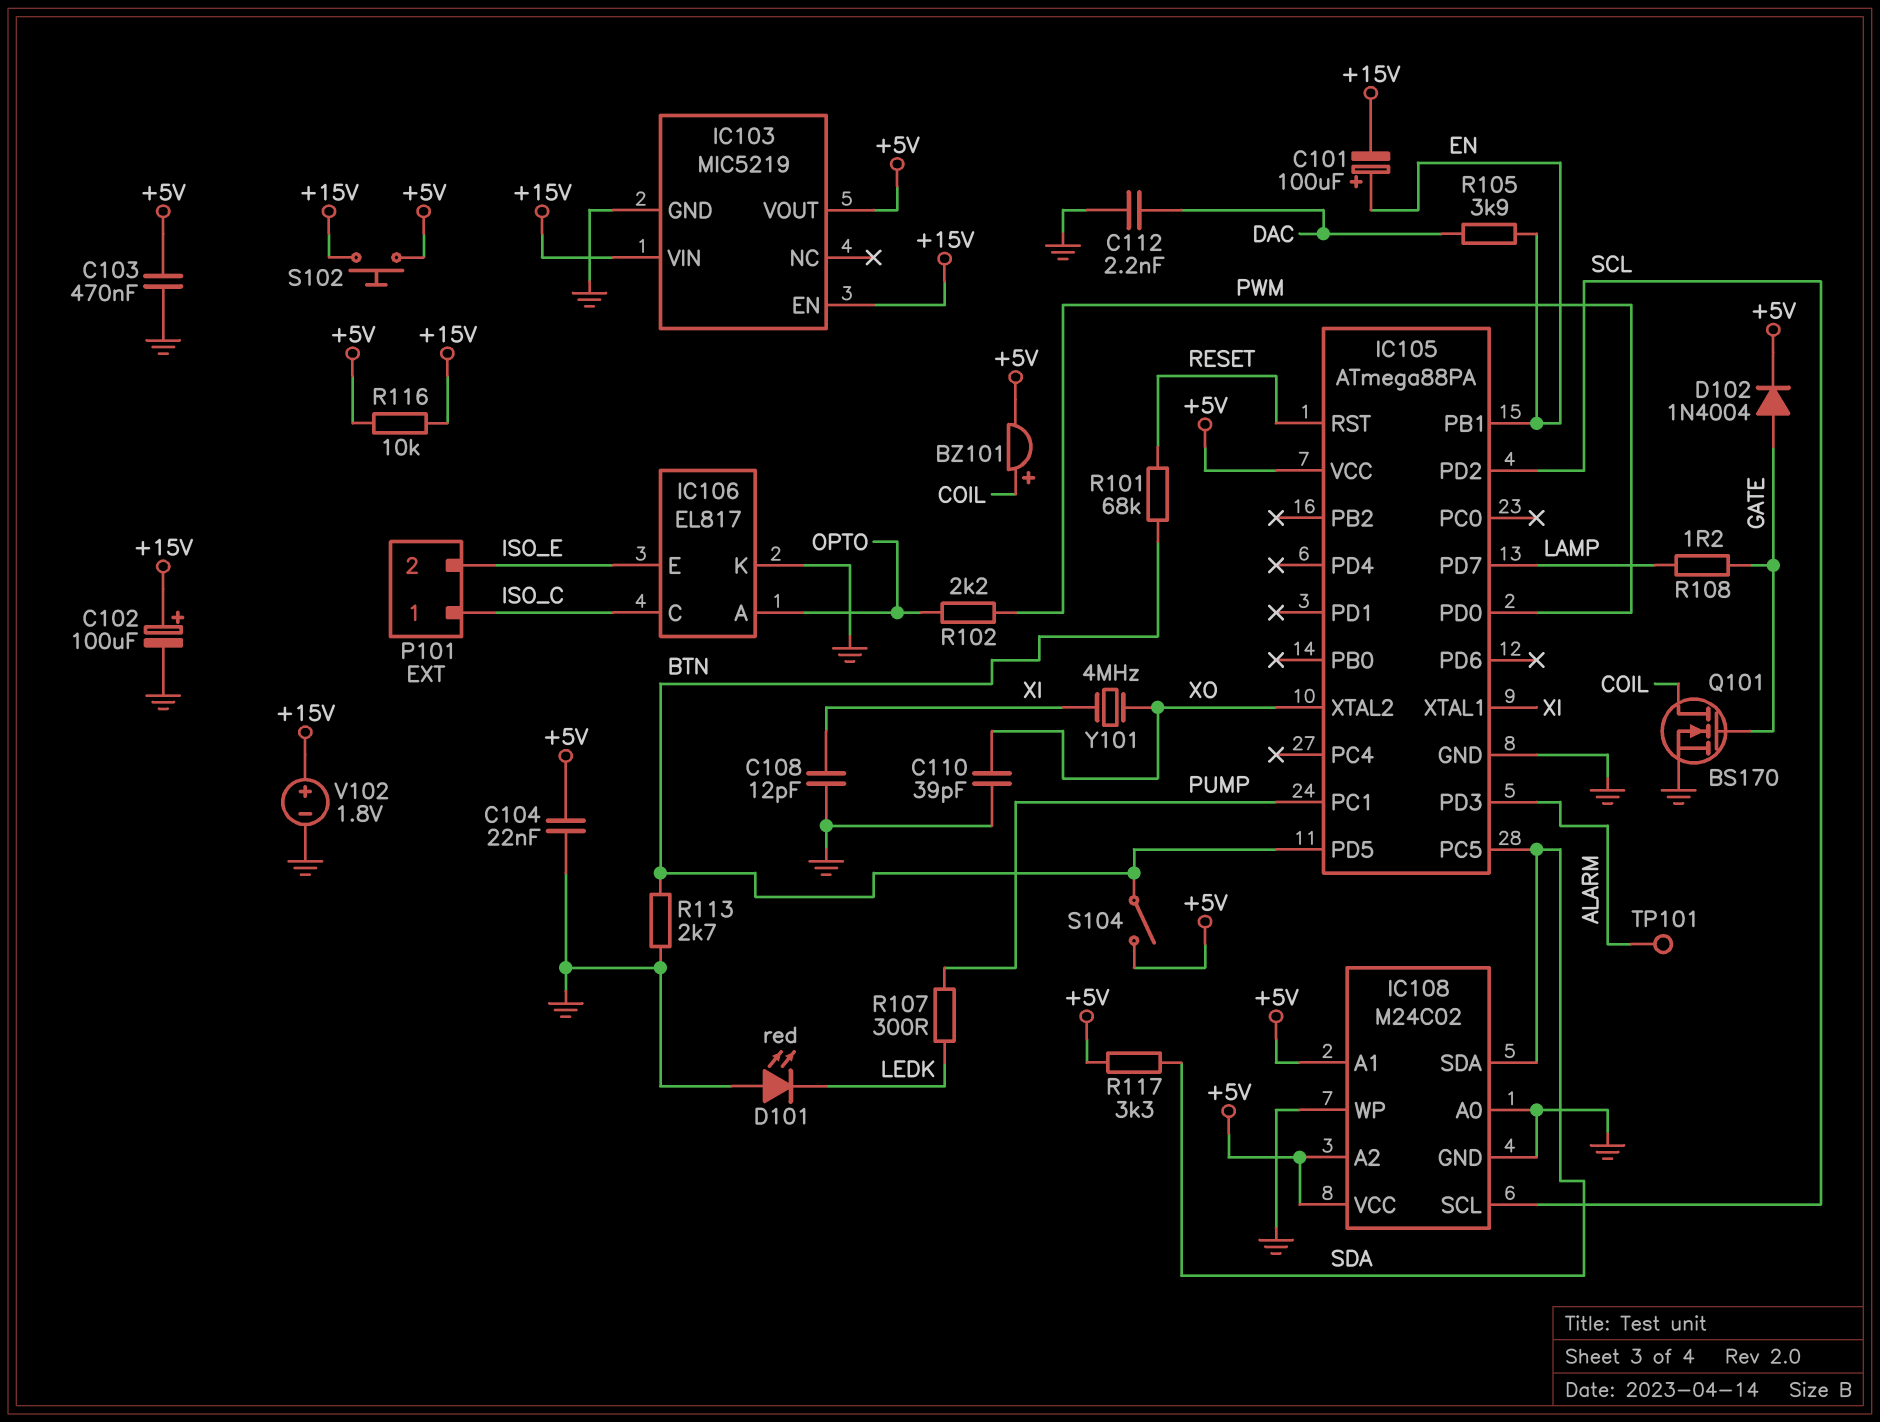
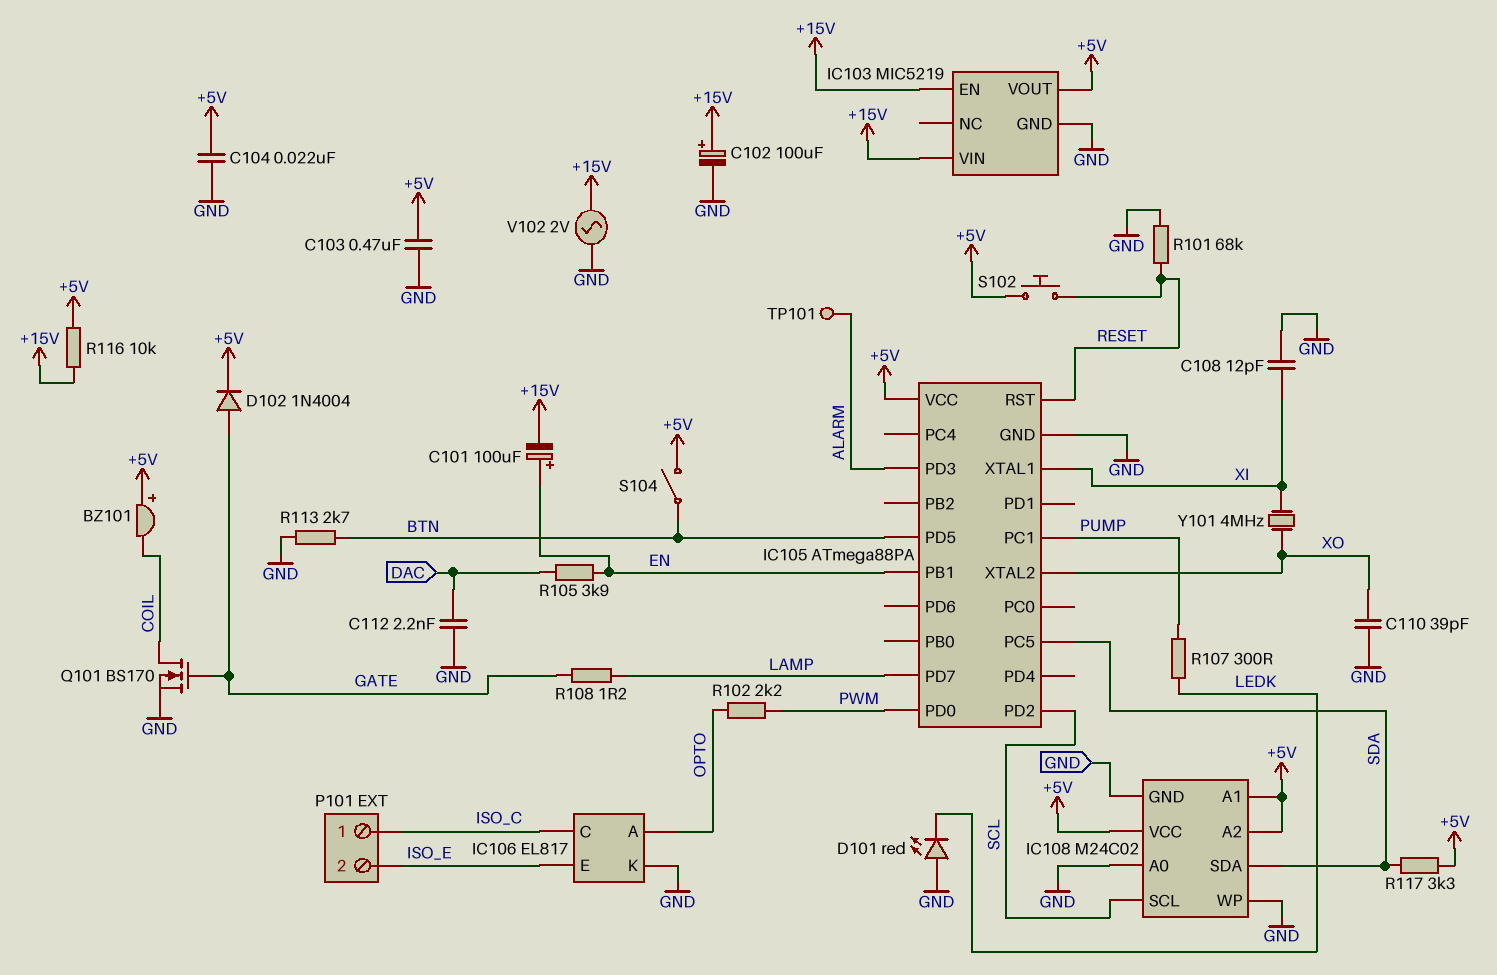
BZ101: buzzer (plus COIL, minus +5V) -> buzzer (plus +5V, minus COIL)
R101: 68k (BTN, RESET) -> 68k (GND, RESET)
S102: button (+5V, +15V) -> button (+5V, RESET)
V102: 1.8V (plus +15V, minus GND) -> AC 2V (+15V, GND)

